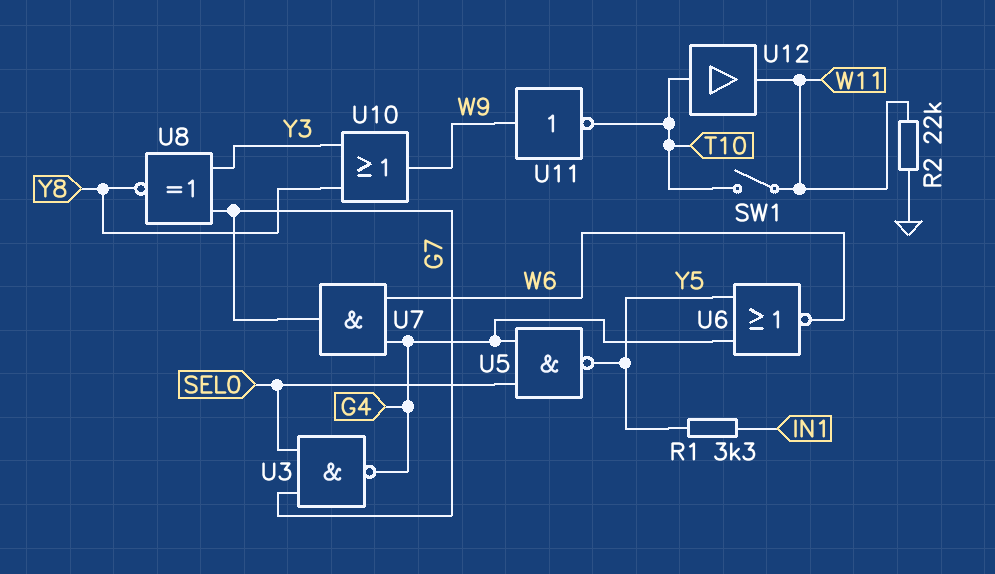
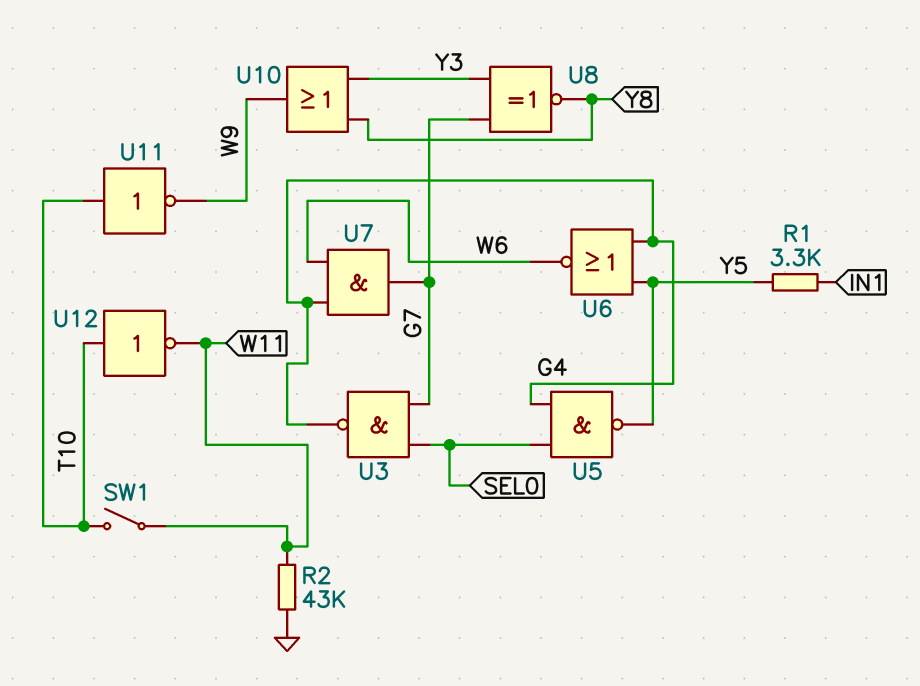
R2: 22k (GND, W11) -> 43k (GND, W11)
U11: NOT (in W9, out T10) -> NOT (in T10, out W9)
U12: buffer (in T10, out W11) -> NOT (in T10, out W11)

